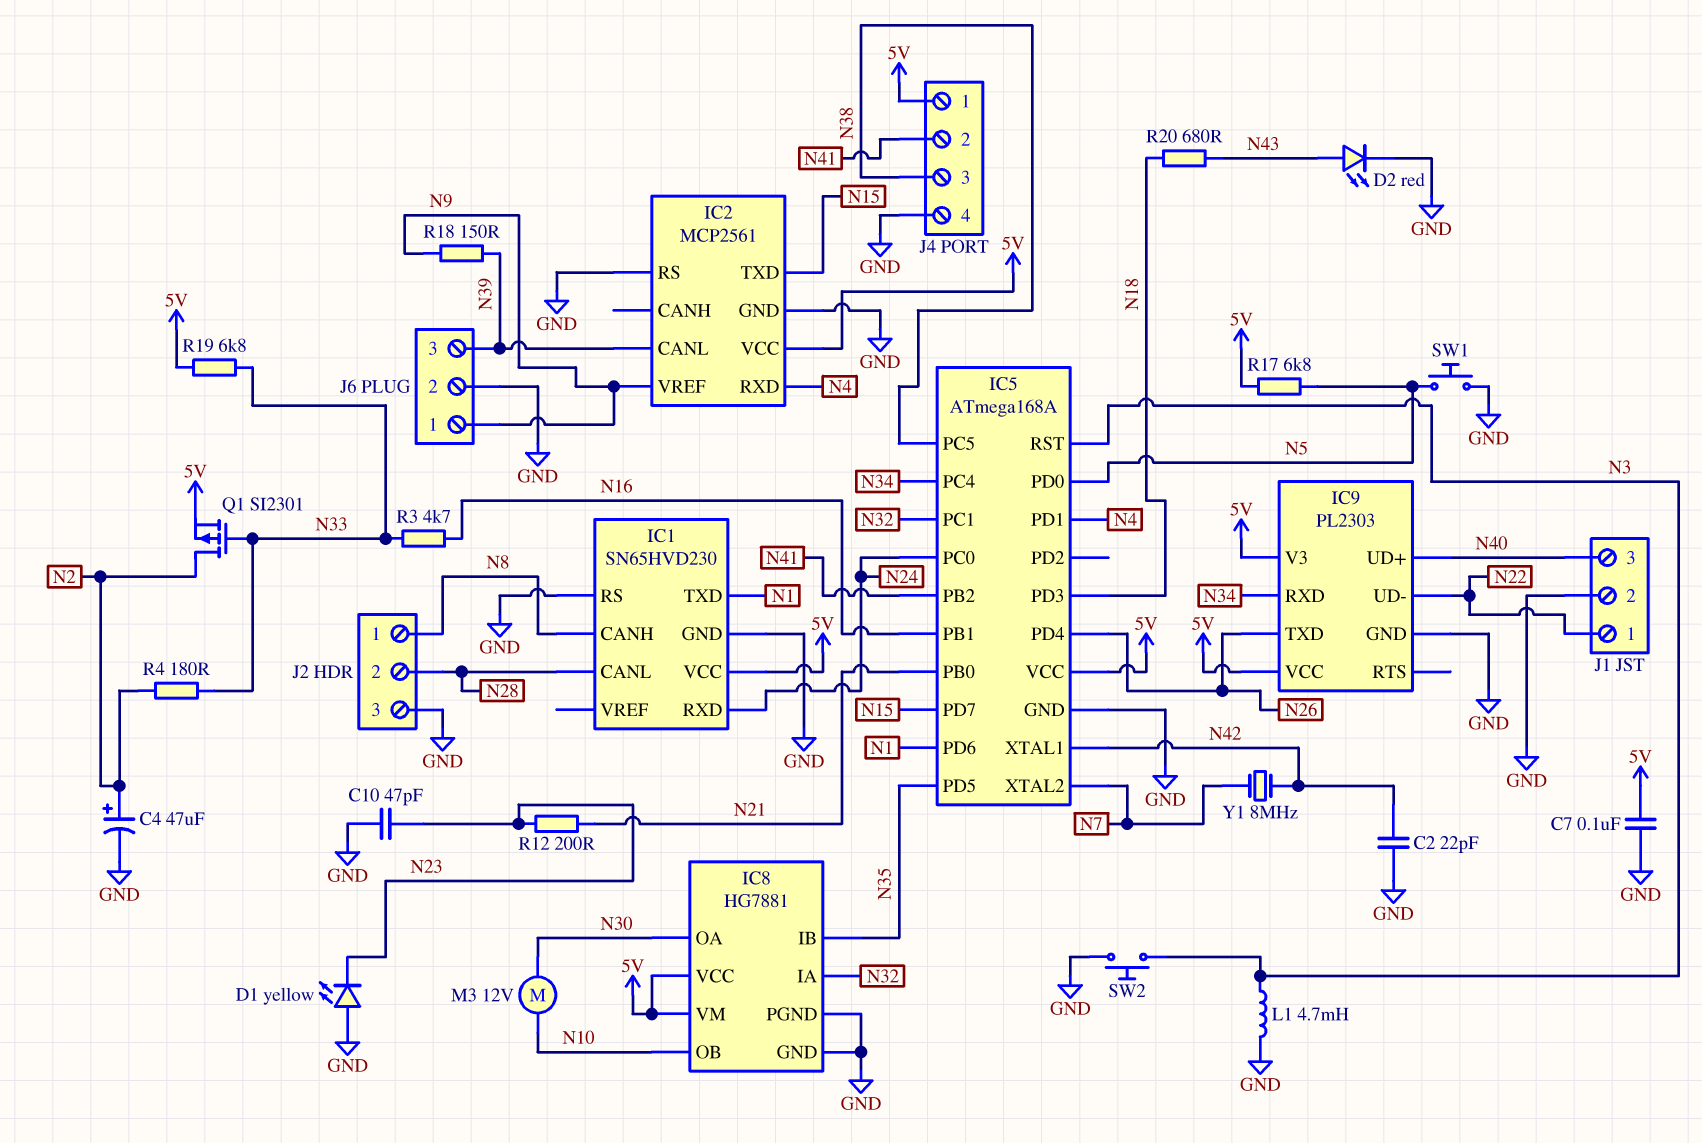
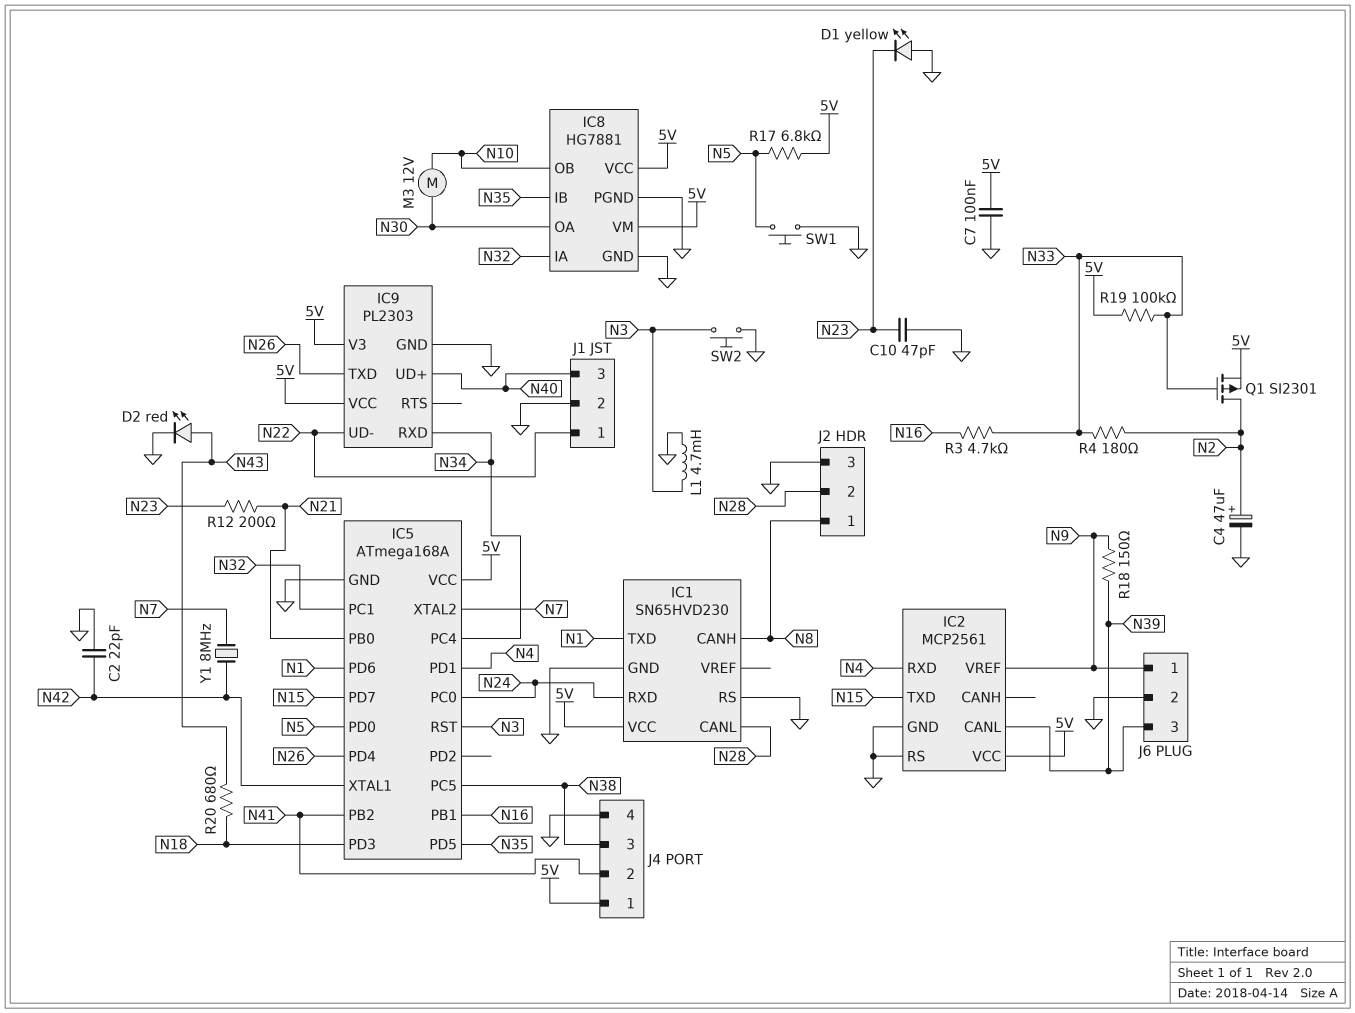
R19: 6.8k (5V, N33) -> 100k (5V, N33)

